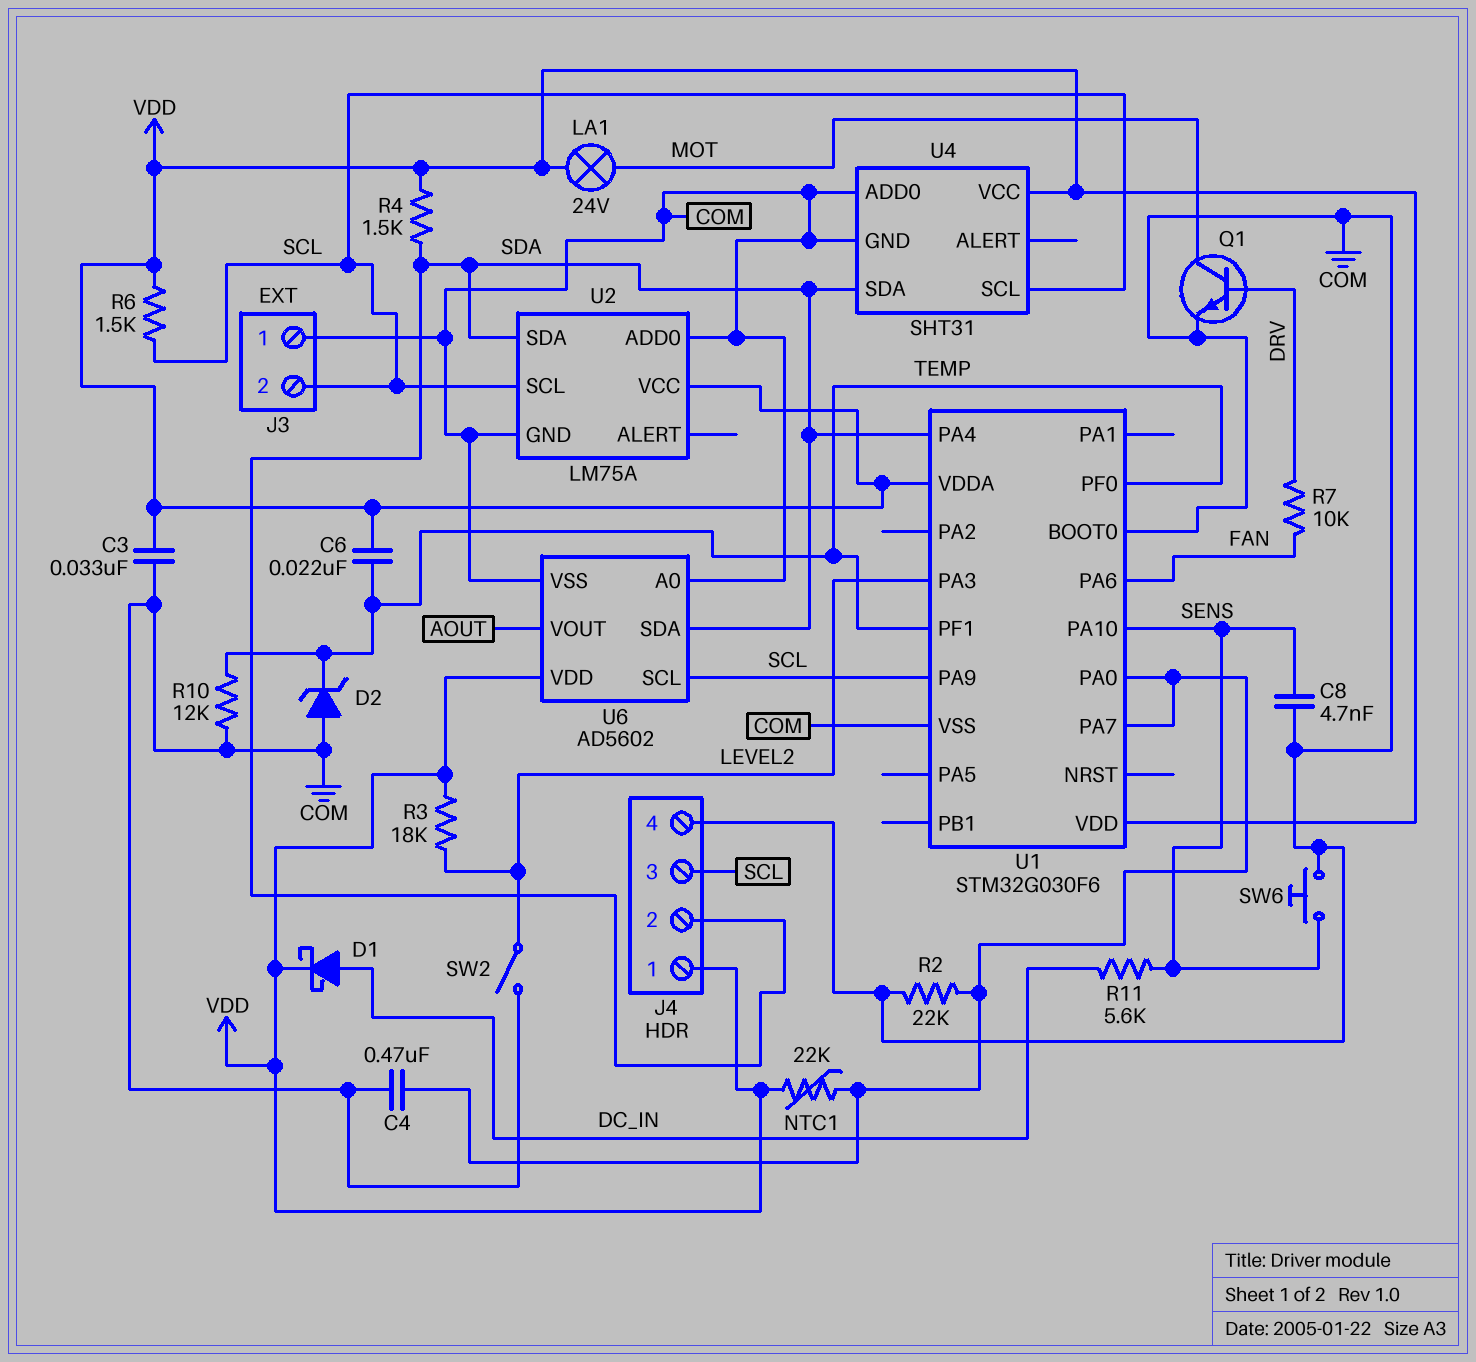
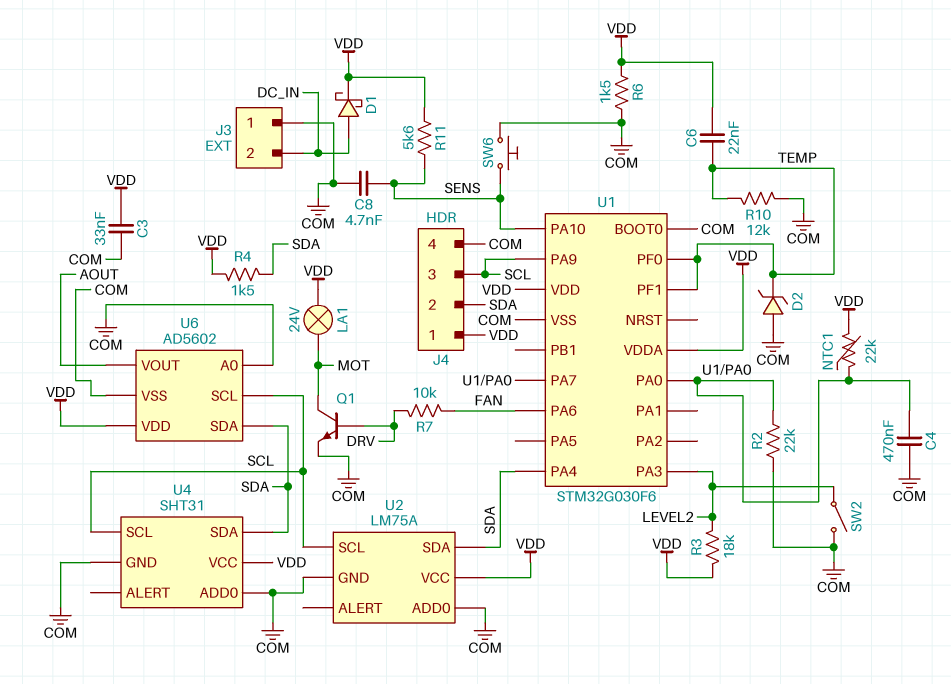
J3 pin 2: SCL -> DC_IN
R6: 1.5k (SCL, VDD) -> 1.5k (COM, VDD)
R11: 5.6k (DC_IN, SENS) -> 5.6k (SENS, VDD)

